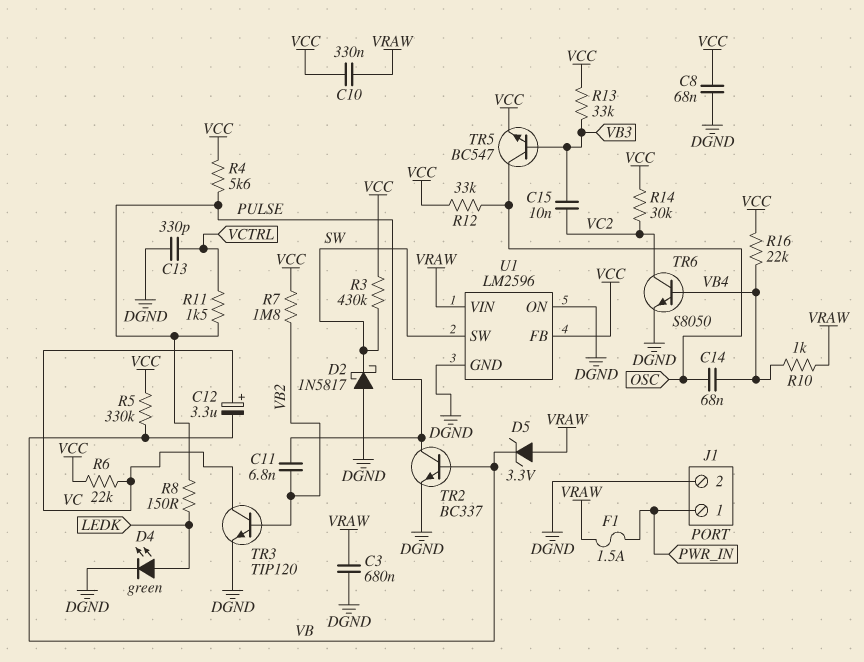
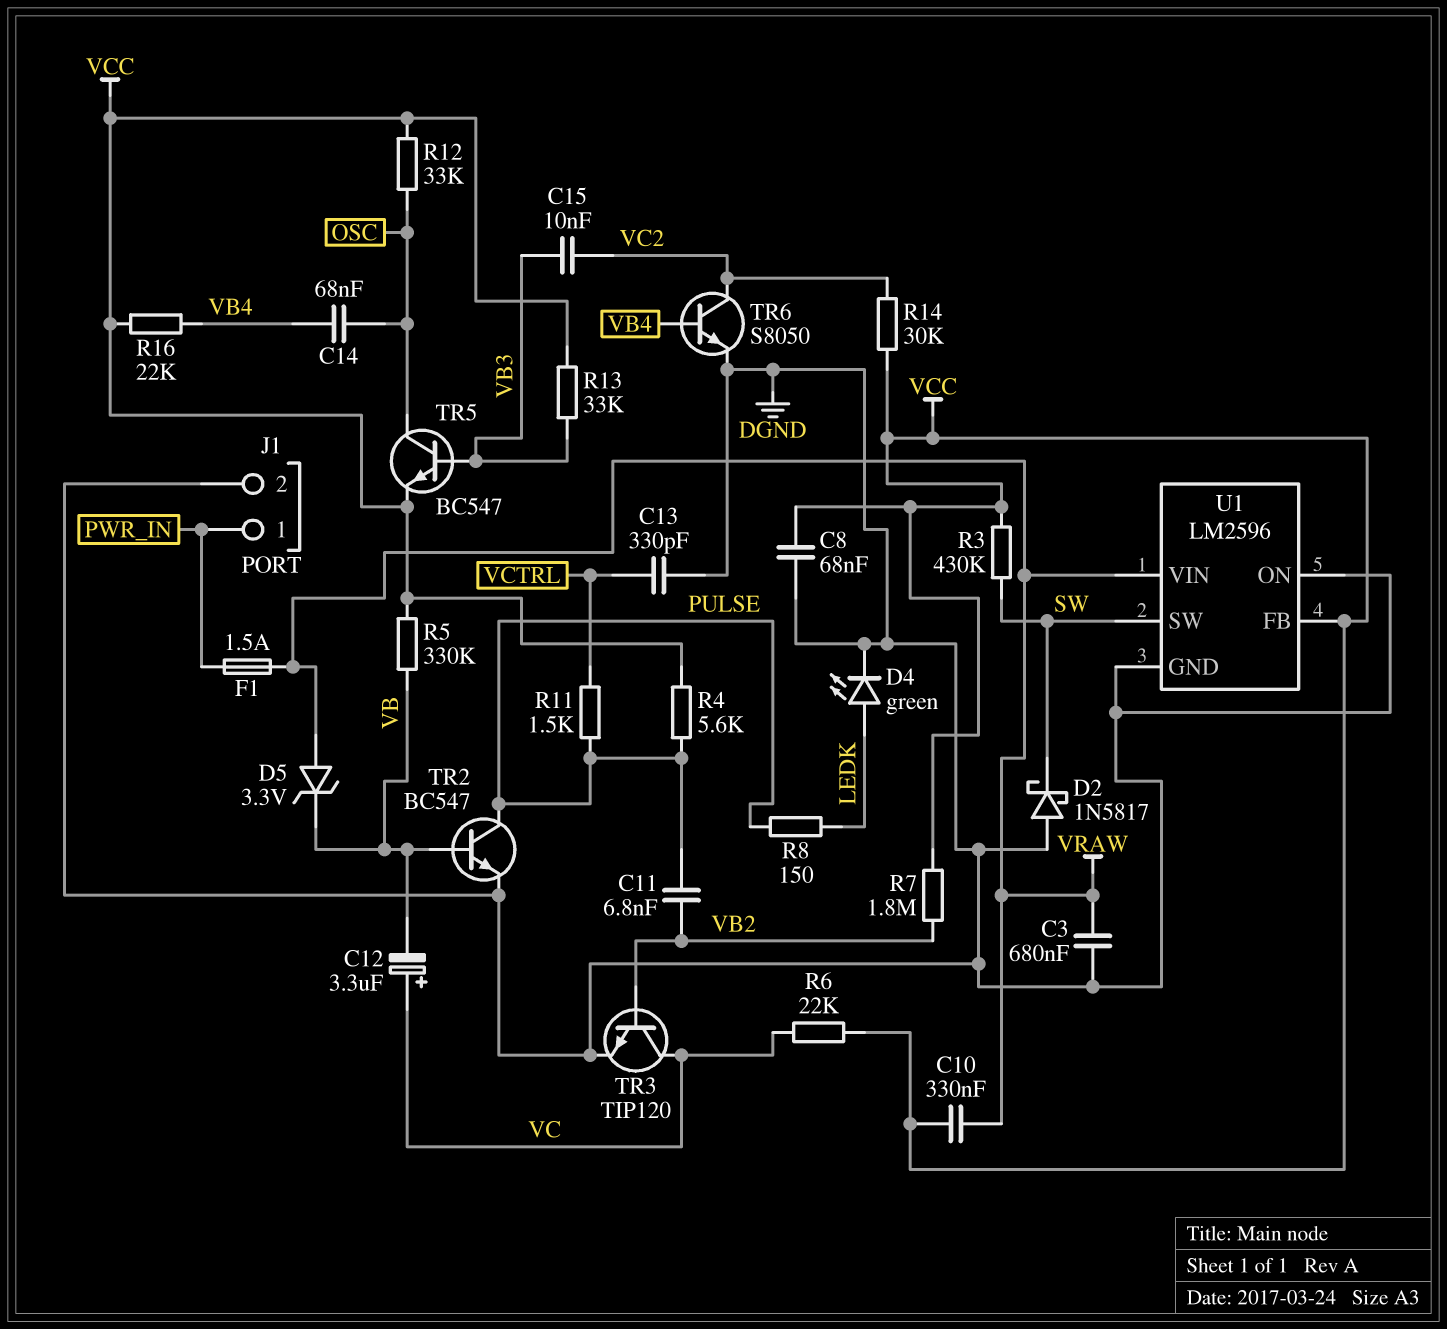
R10: 1k (VB4, VRAW) -> none
TR2: NPN BC337 (B VB, C PULSE, E DGND) -> NPN BC547 (B VB, C PULSE, E DGND)

